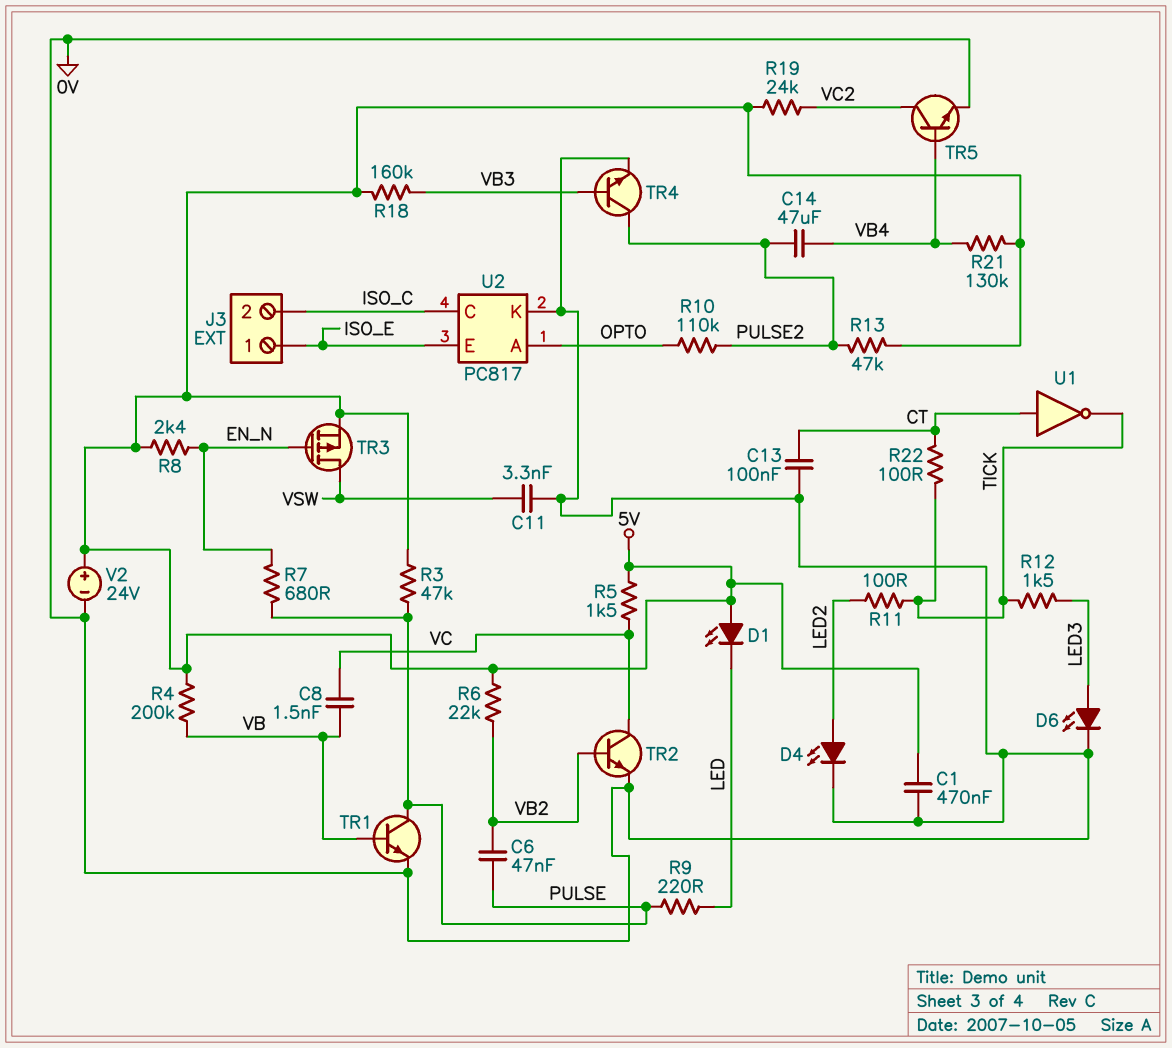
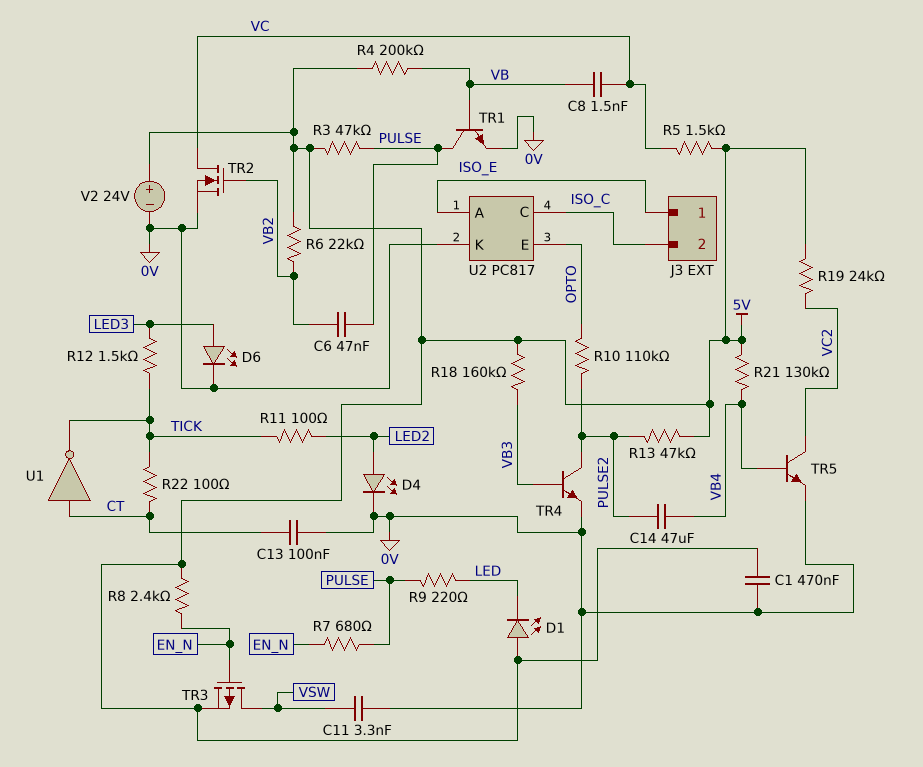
TR2: NPN (B VB2, C VC, E 0V) -> NMOS (G VB2, D VC, S 0V)
U2 pin A: OPTO -> ISO_E
U2 pin E: ISO_E -> OPTO

